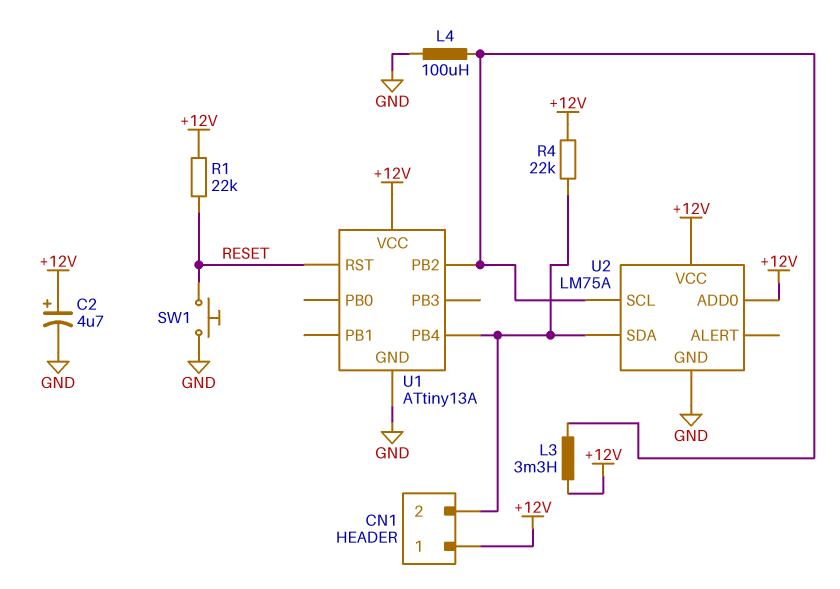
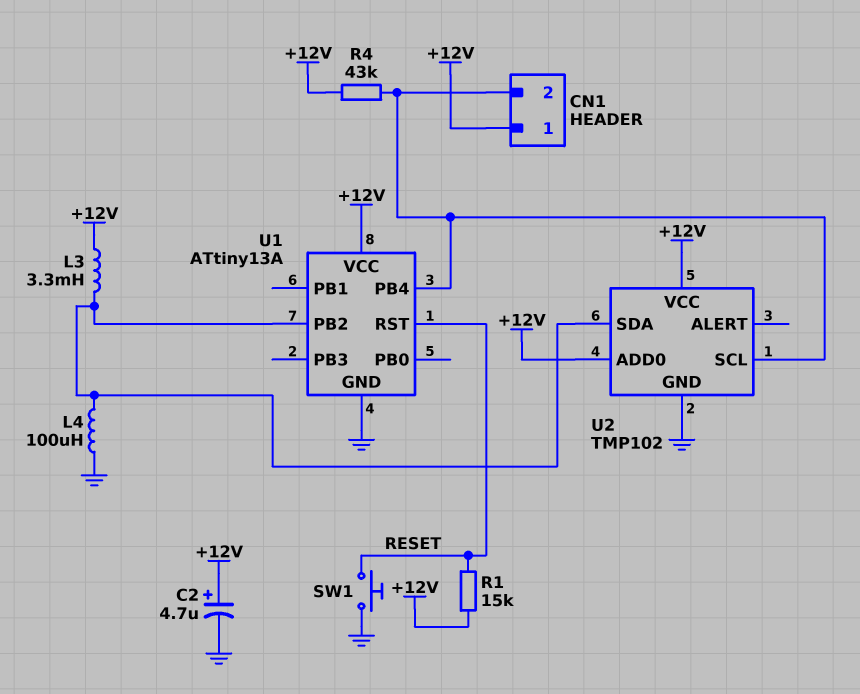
R1: 22k (+12V, RESET) -> 15k (+12V, RESET)
R4: 22k (+12V, CN1/2) -> 43k (+12V, CN1/2)
U2: LM75A -> TMP102
U2 pin SCL: U1/PB2 -> CN1/2
U2 pin SDA: CN1/2 -> U1/PB2

